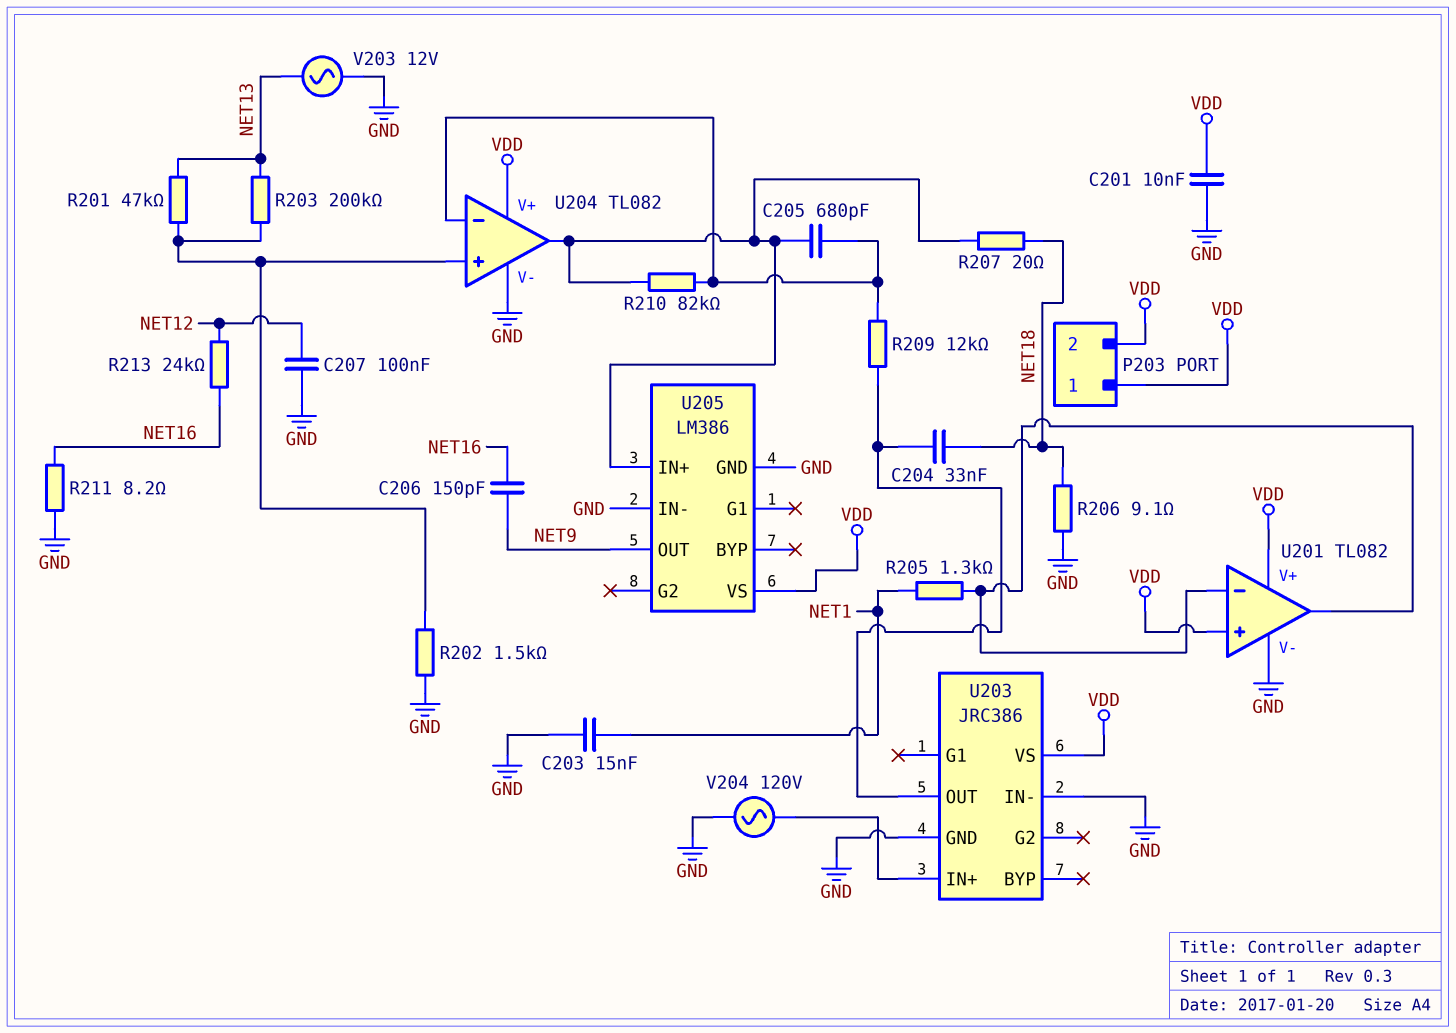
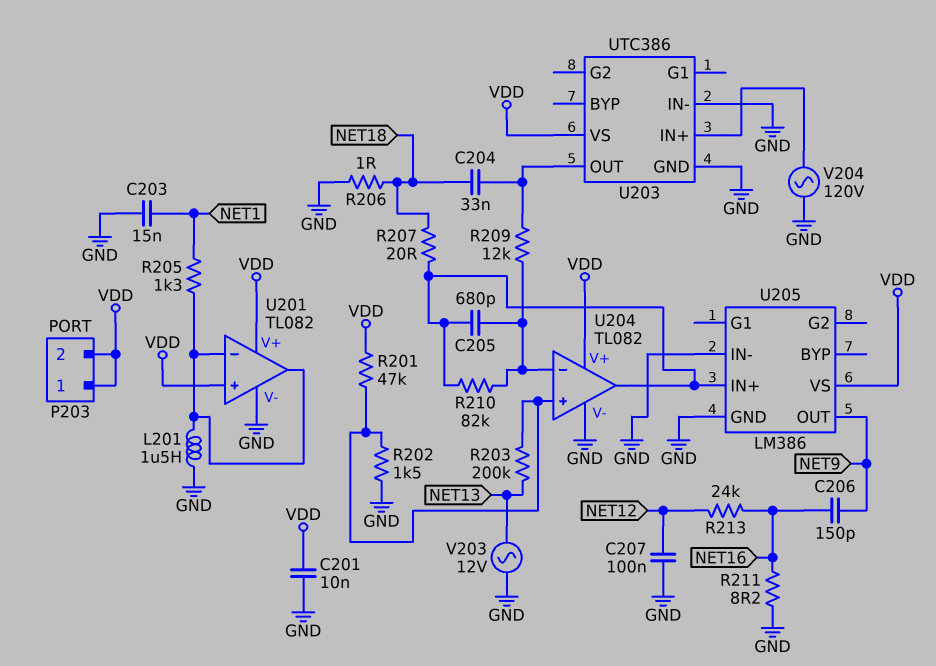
L201: none -> 1.5uH (GND, U201/in-)
R201: 47k (NET13, U204/in+) -> 47k (U204/in+, VDD)
R206: 9.1 (GND, NET18) -> 1 (GND, NET18)
U203: JRC386 -> UTC386

